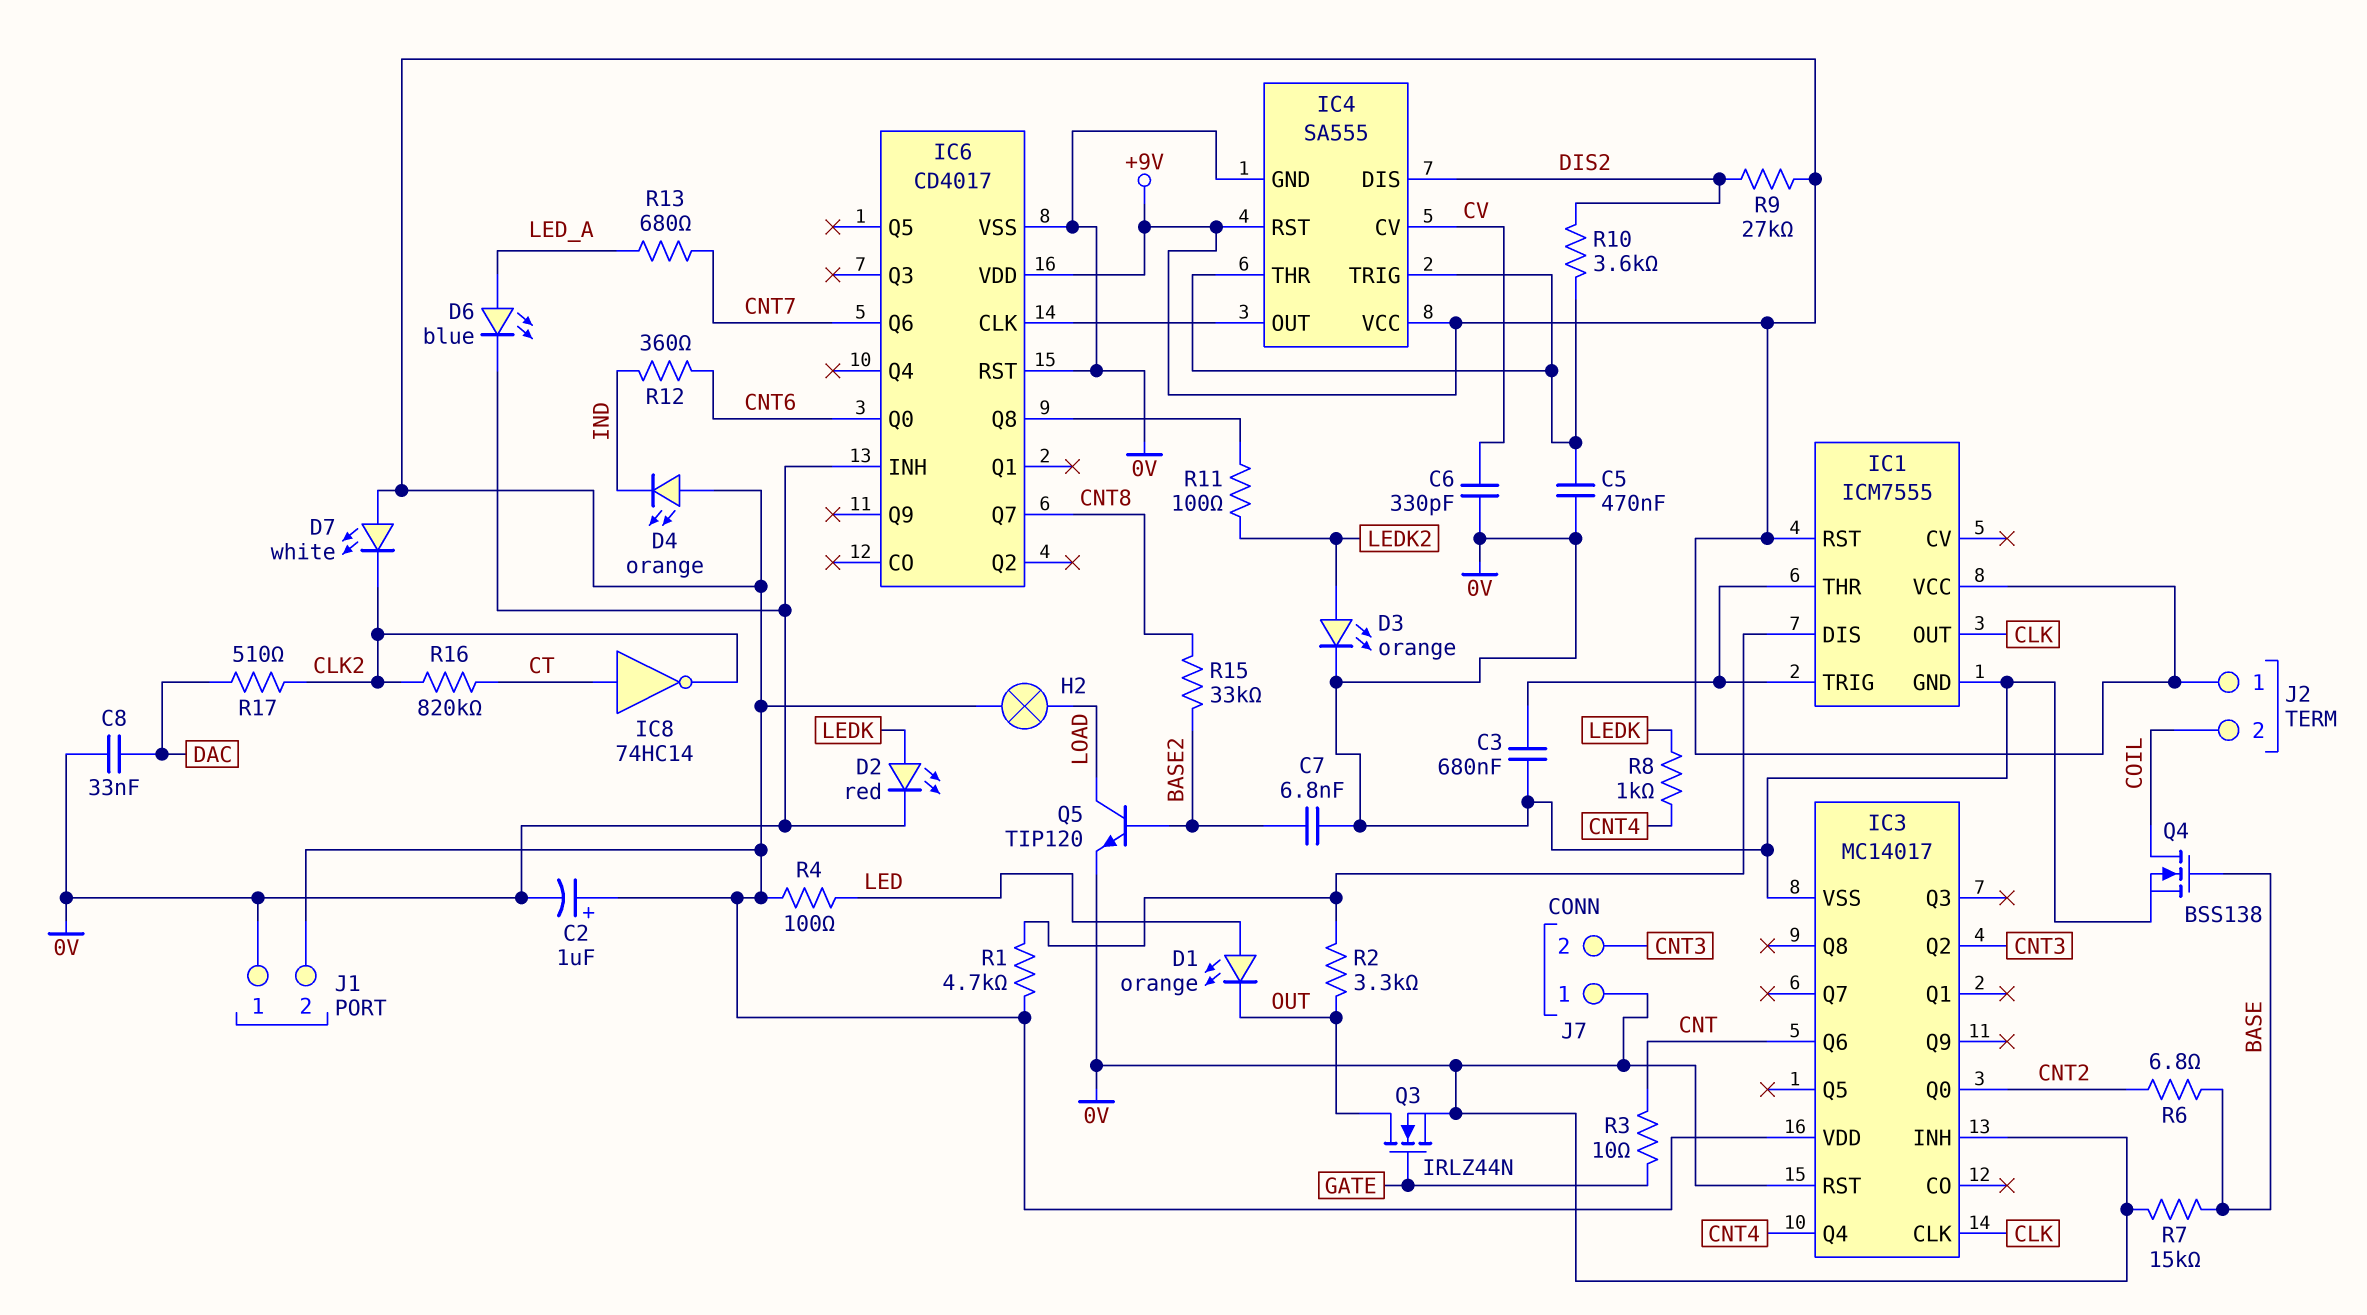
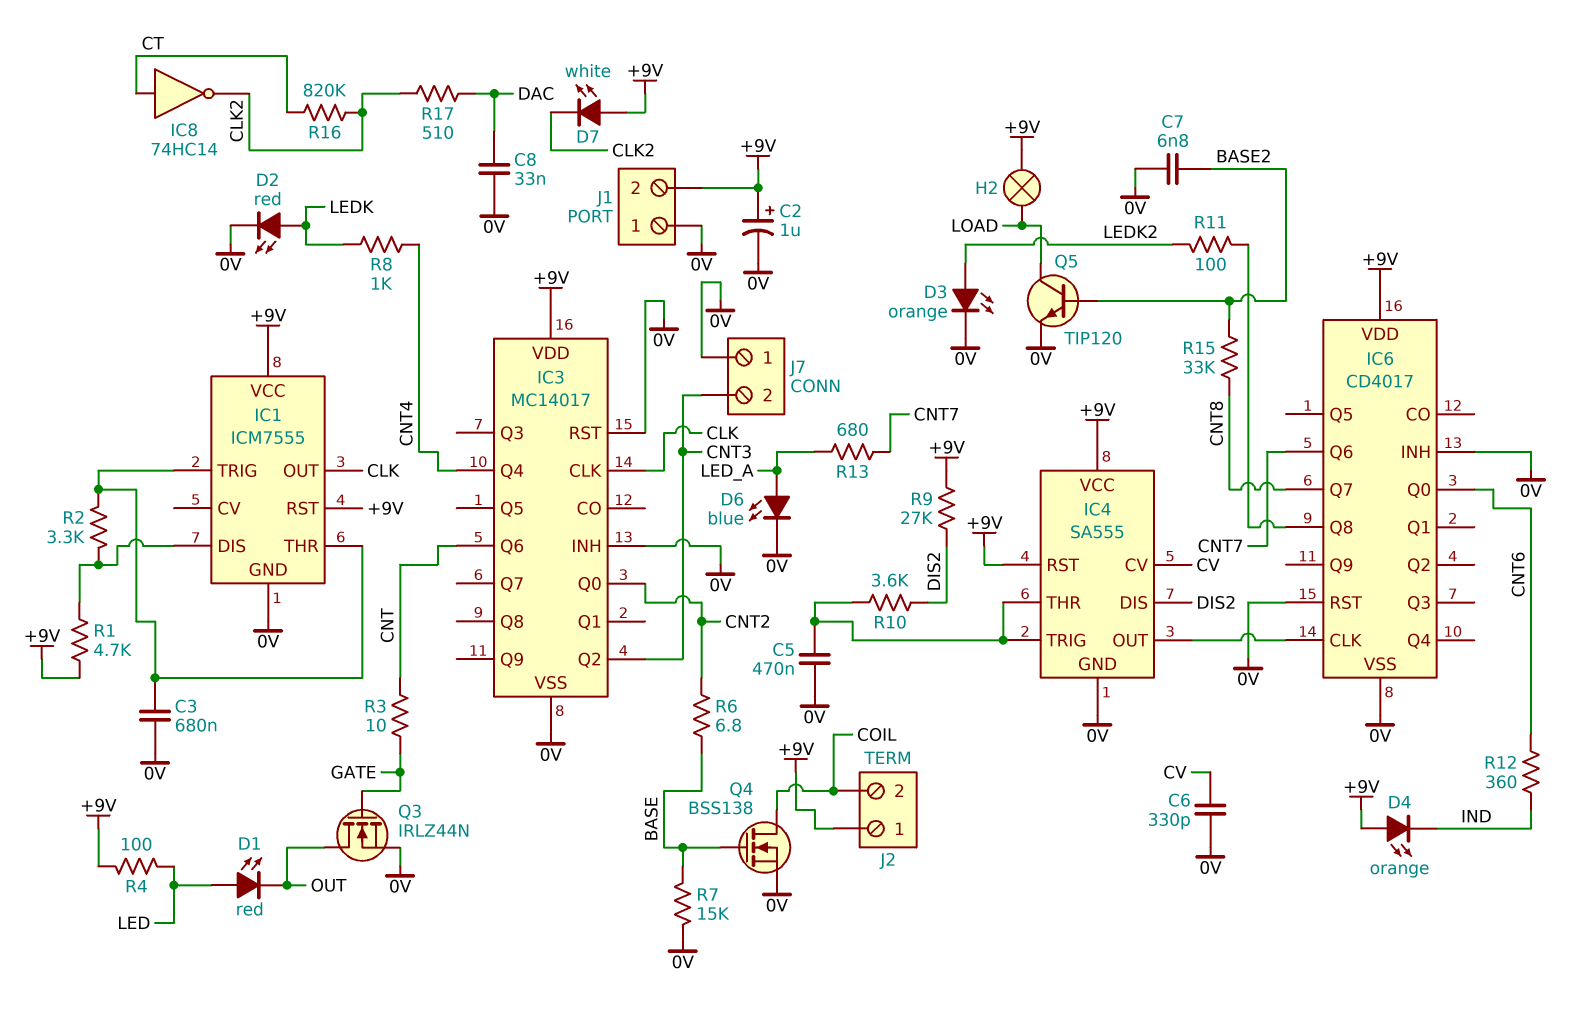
D1: LED orange (A LED, K OUT) -> LED red (A LED, K OUT)
R2: 3.3k (IC1/DIS, OUT) -> 3.3k (IC1/DIS, IC1/THR)

